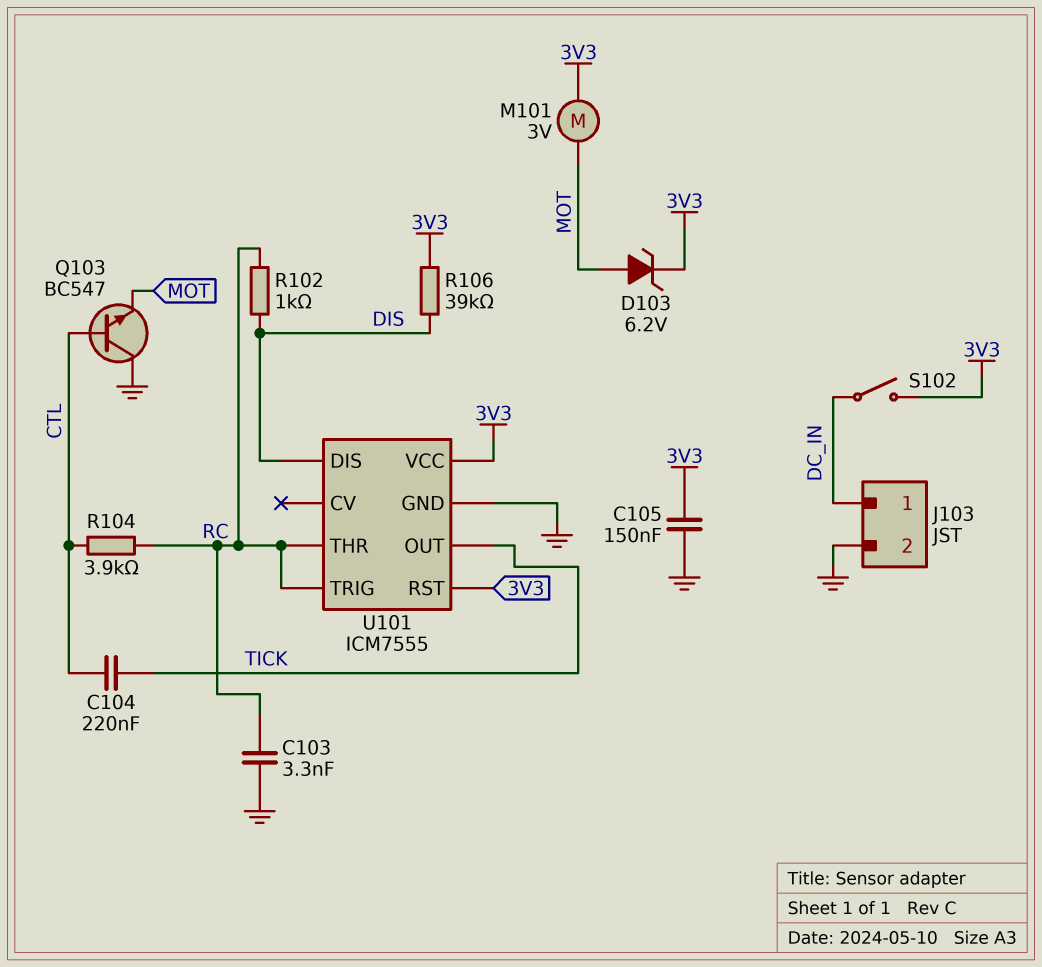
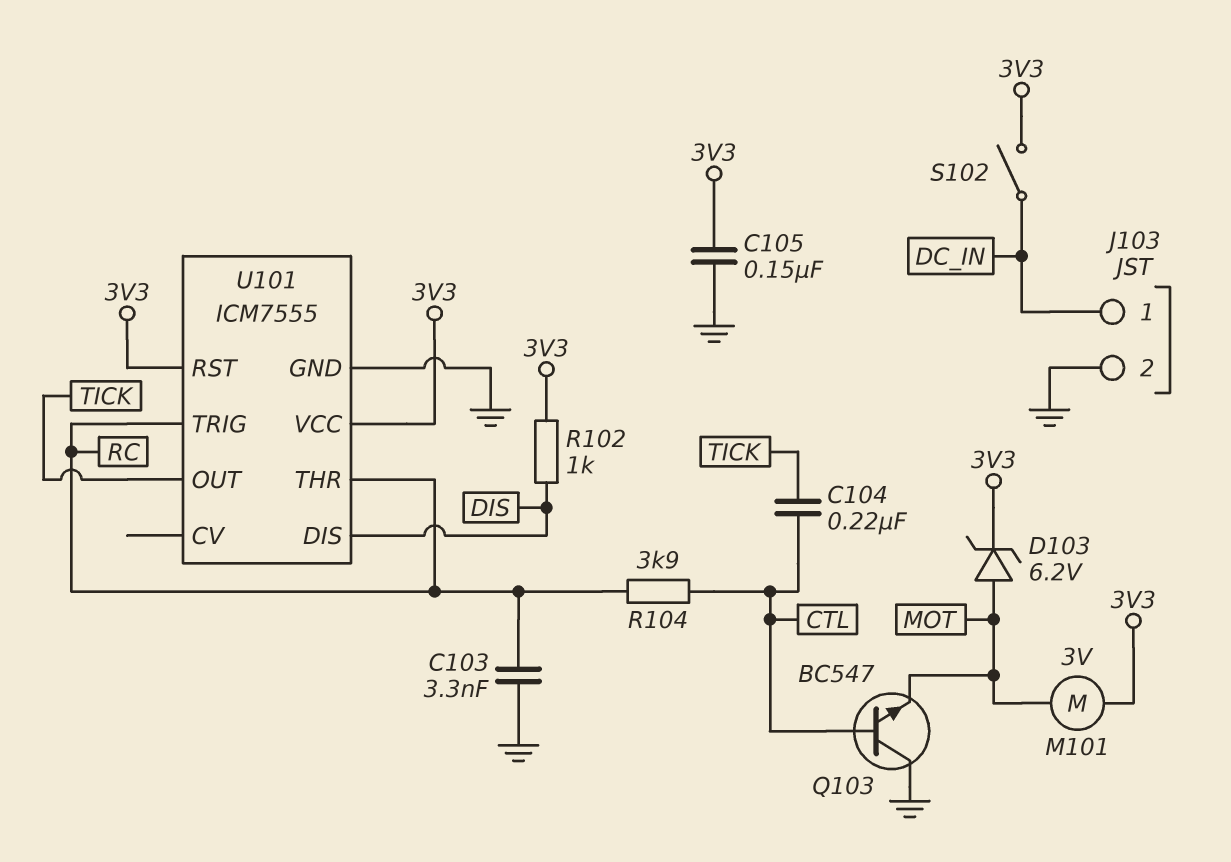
R102: 1k (DIS, RC) -> 1k (3V3, DIS)
R106: 39k (3V3, DIS) -> none

